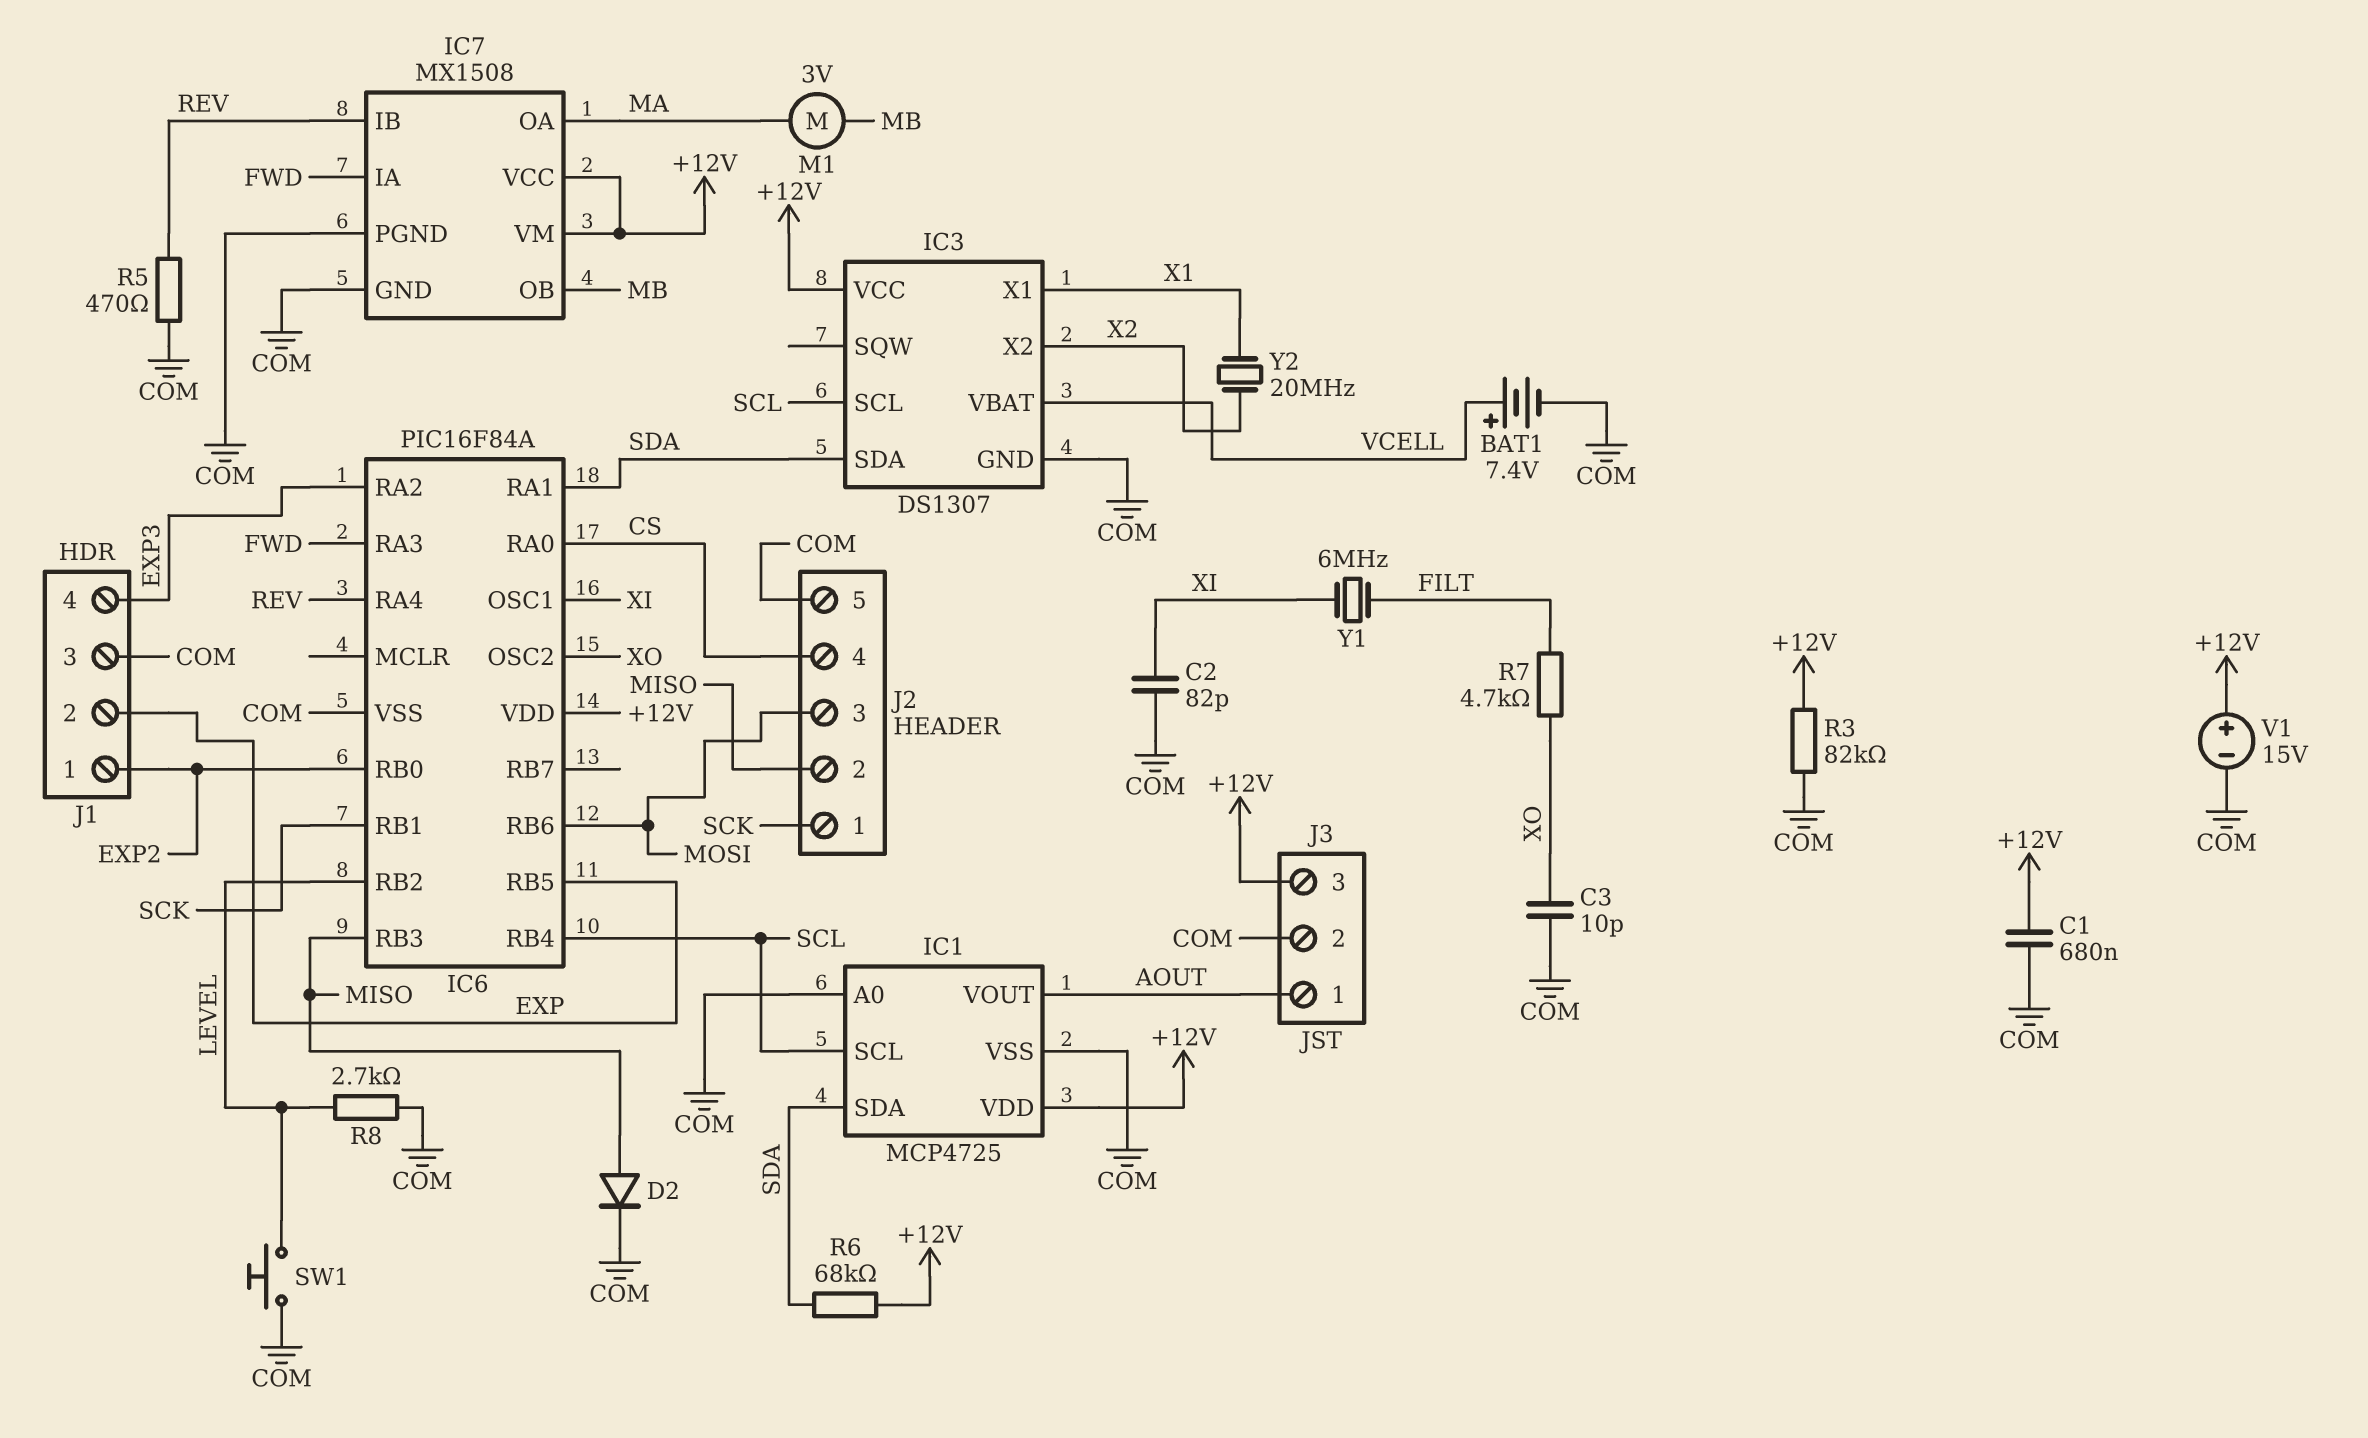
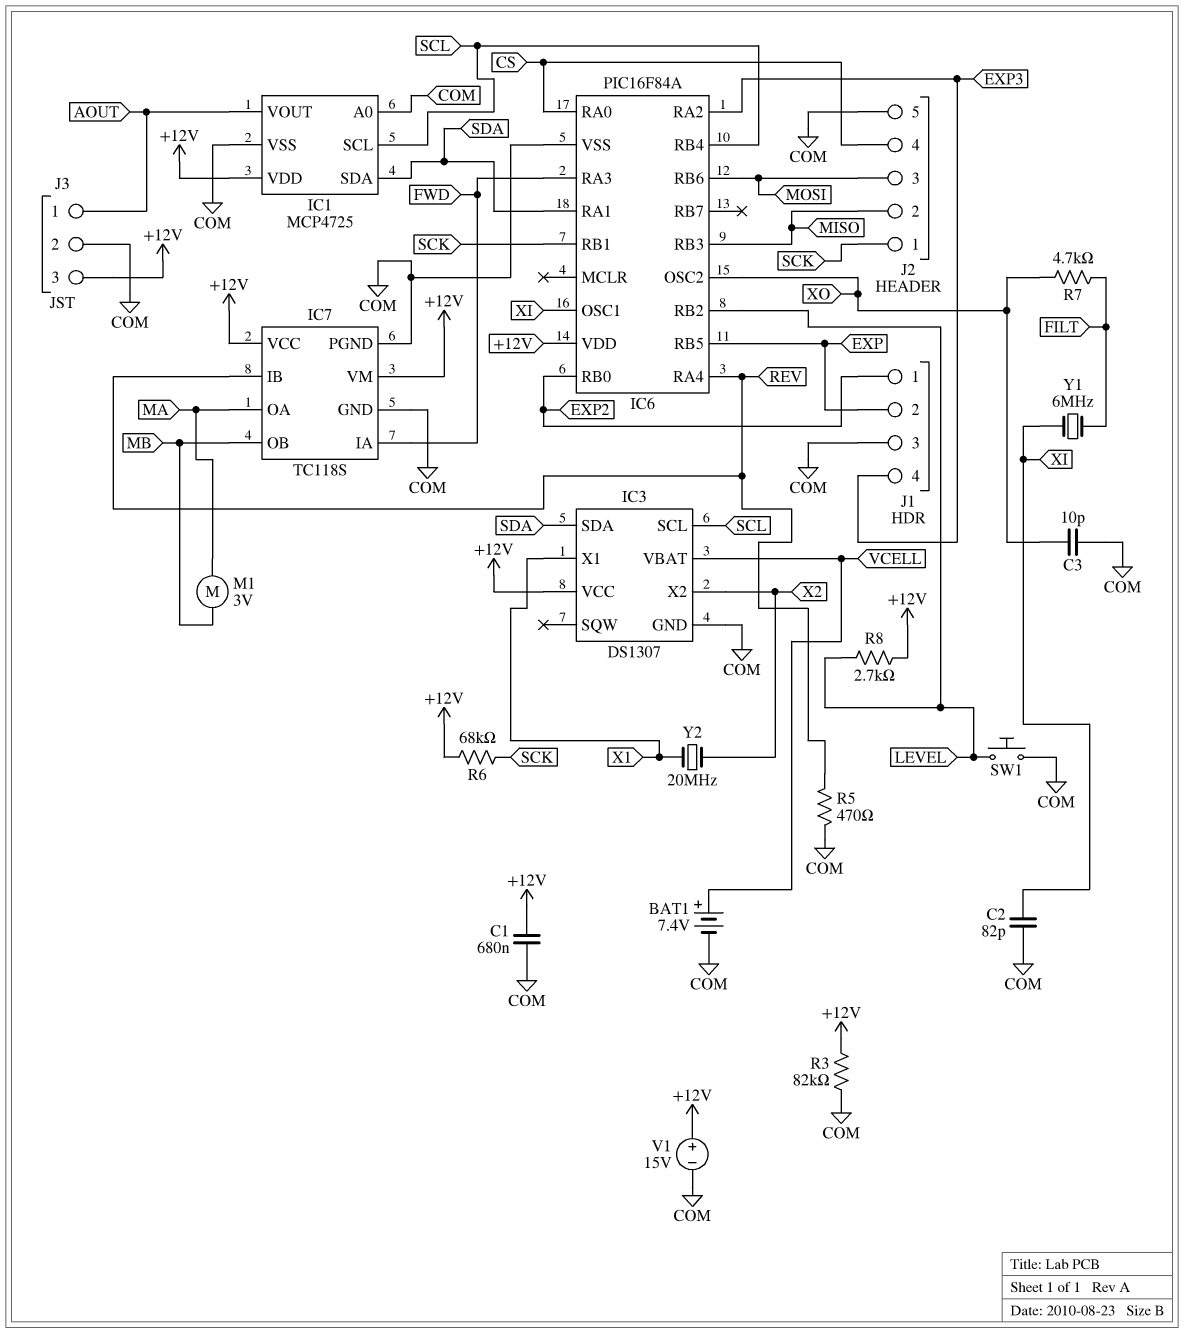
D2: diode (A MISO, K COM) -> none
IC7: MX1508 -> TC118S
R6: 68k (+12V, SDA) -> 68k (+12V, SCK)
R8: 2.7k (COM, LEVEL) -> 2.7k (+12V, LEVEL)

